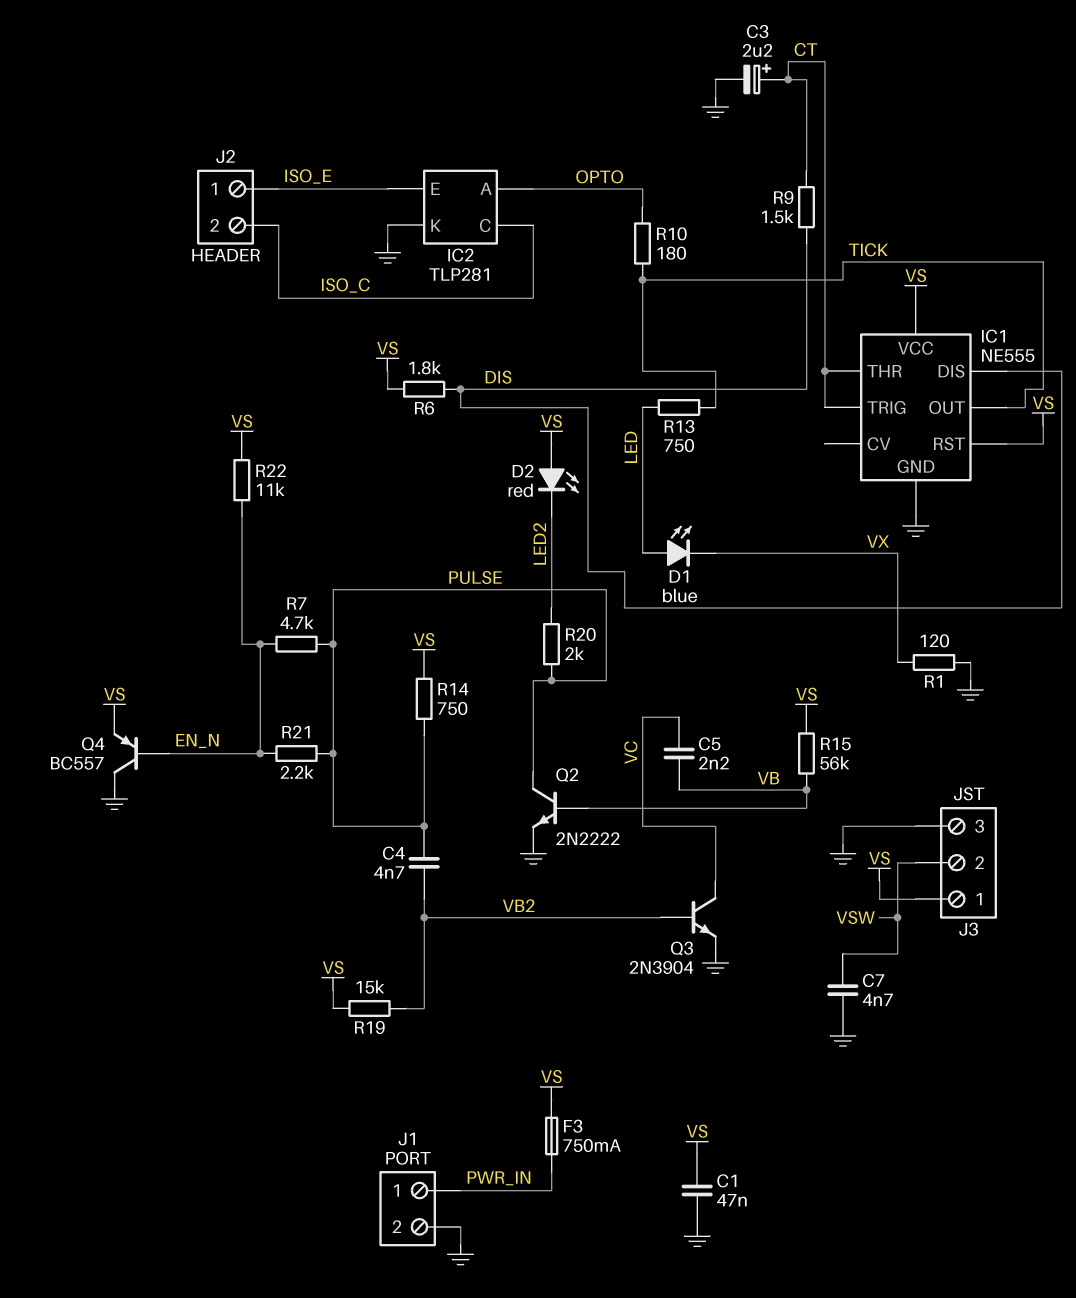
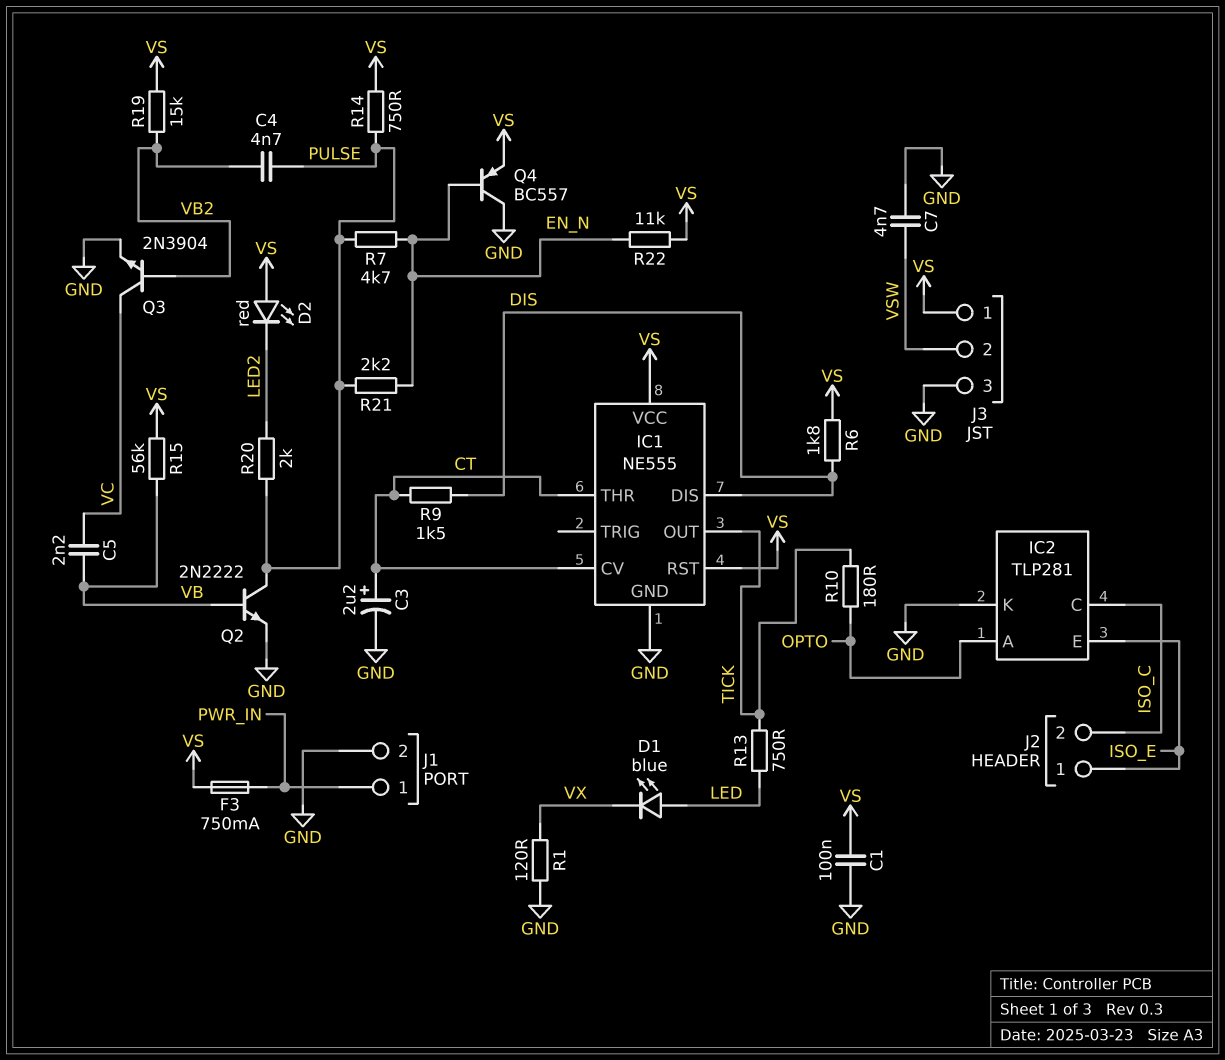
C1: 47nF (GND, VS) -> 100nF (GND, VS)
IC1 pin CV: none -> CT
IC1 pin TRIG: CT -> none

